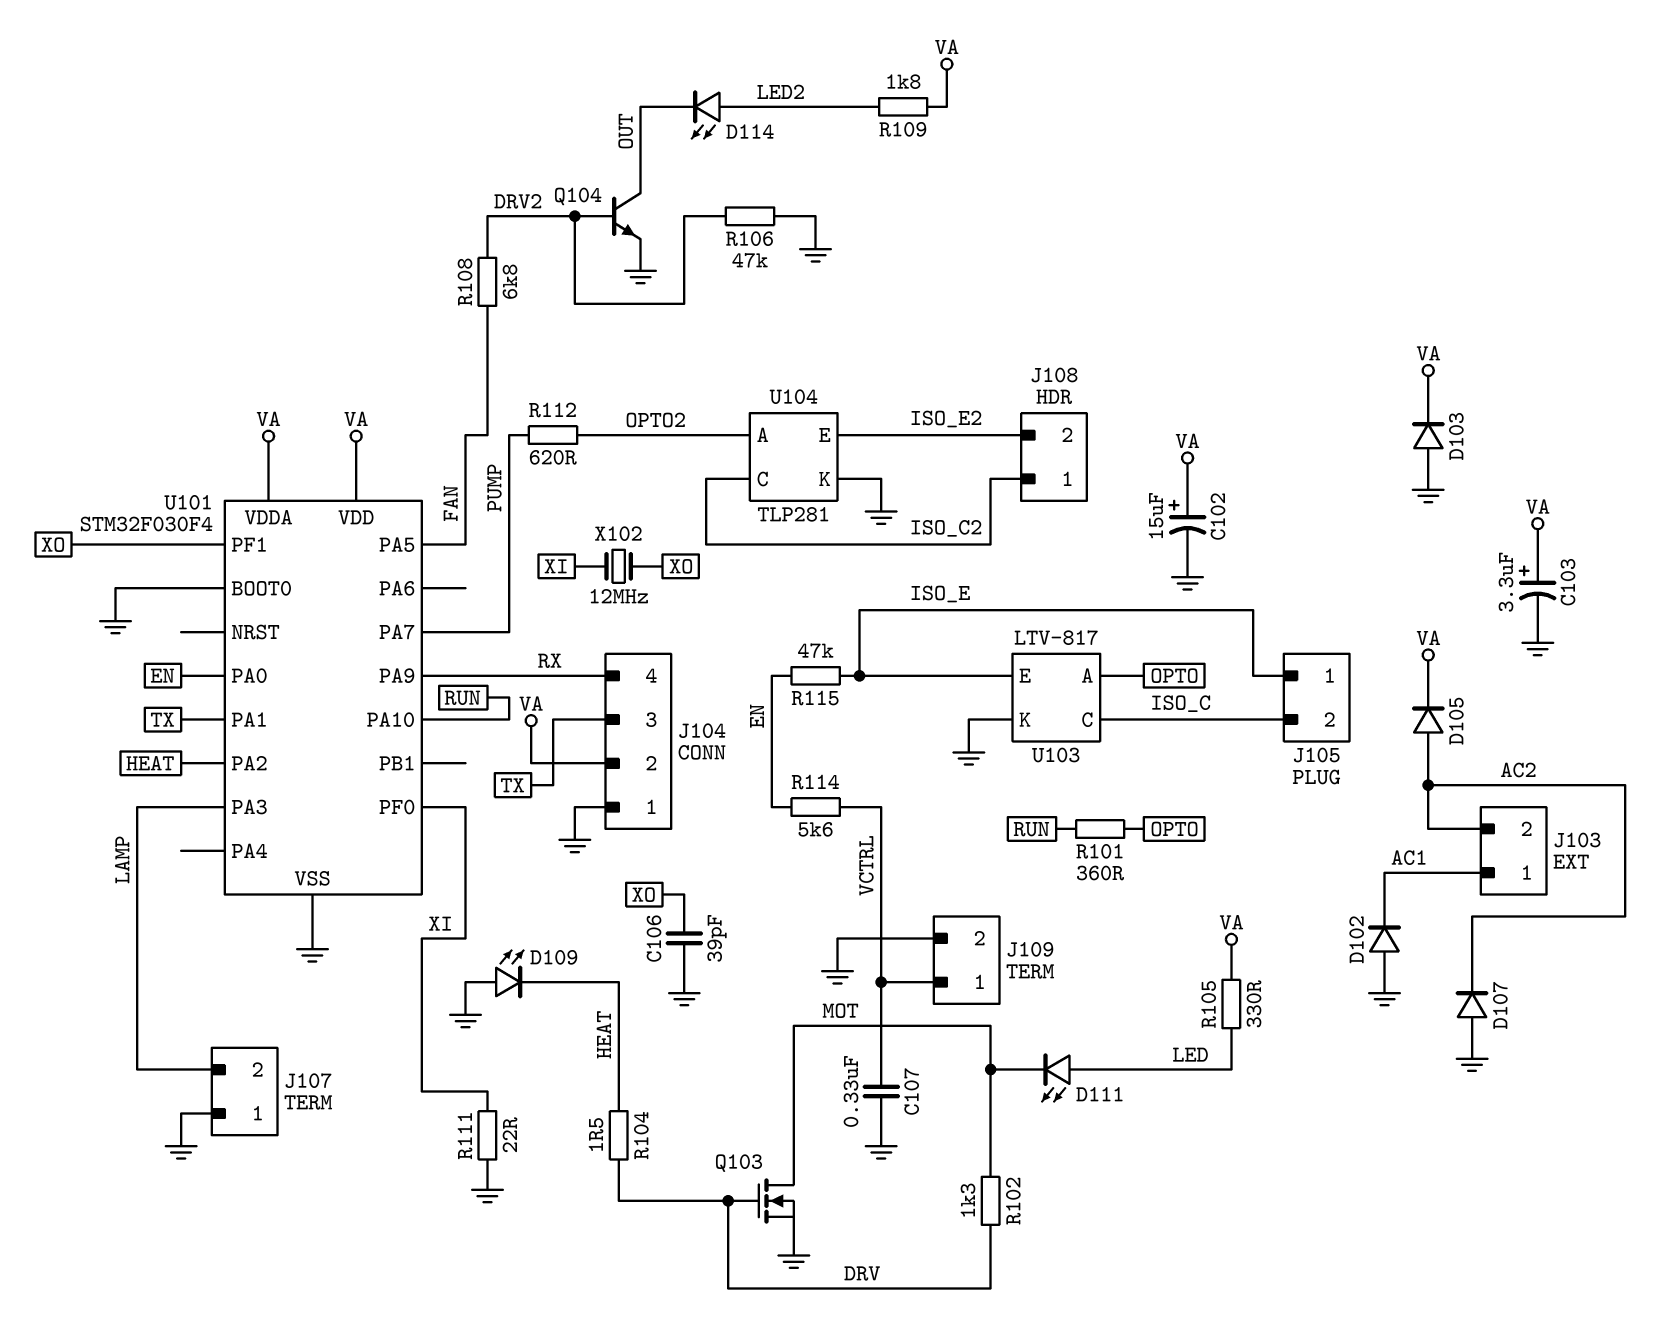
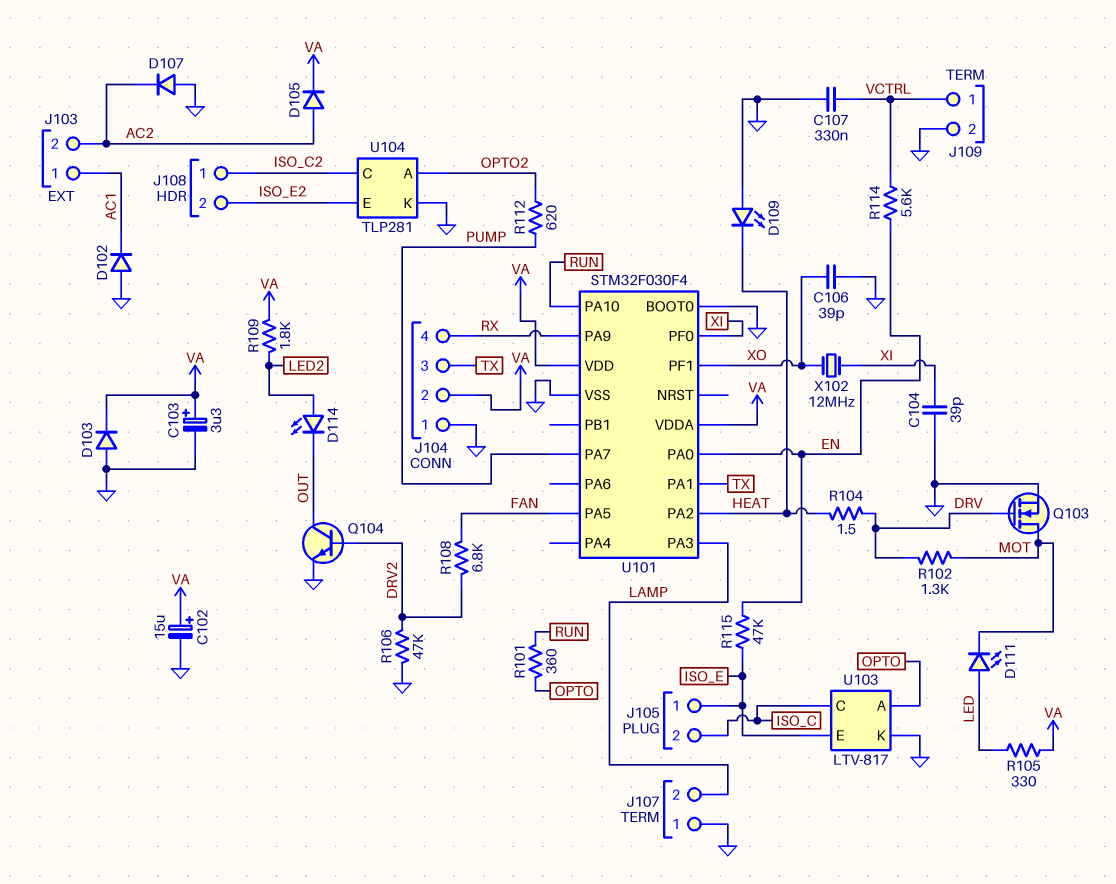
C104: none -> 39pF (GND, XI)
R111: 22 (GND, XI) -> none

